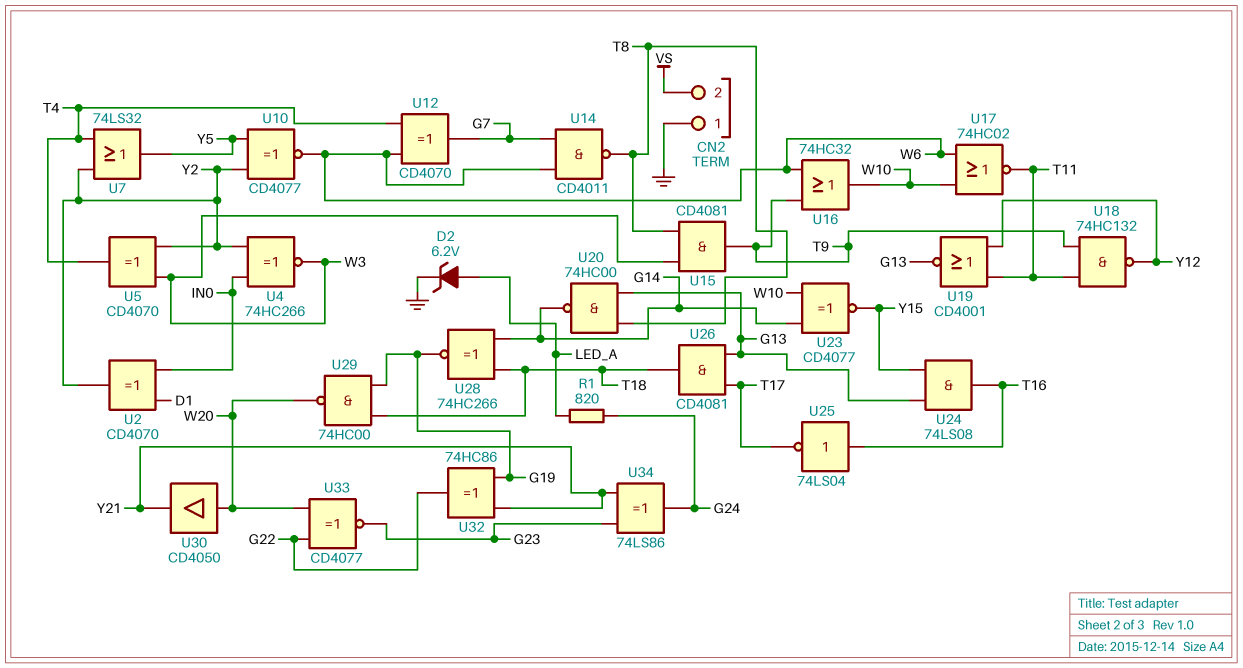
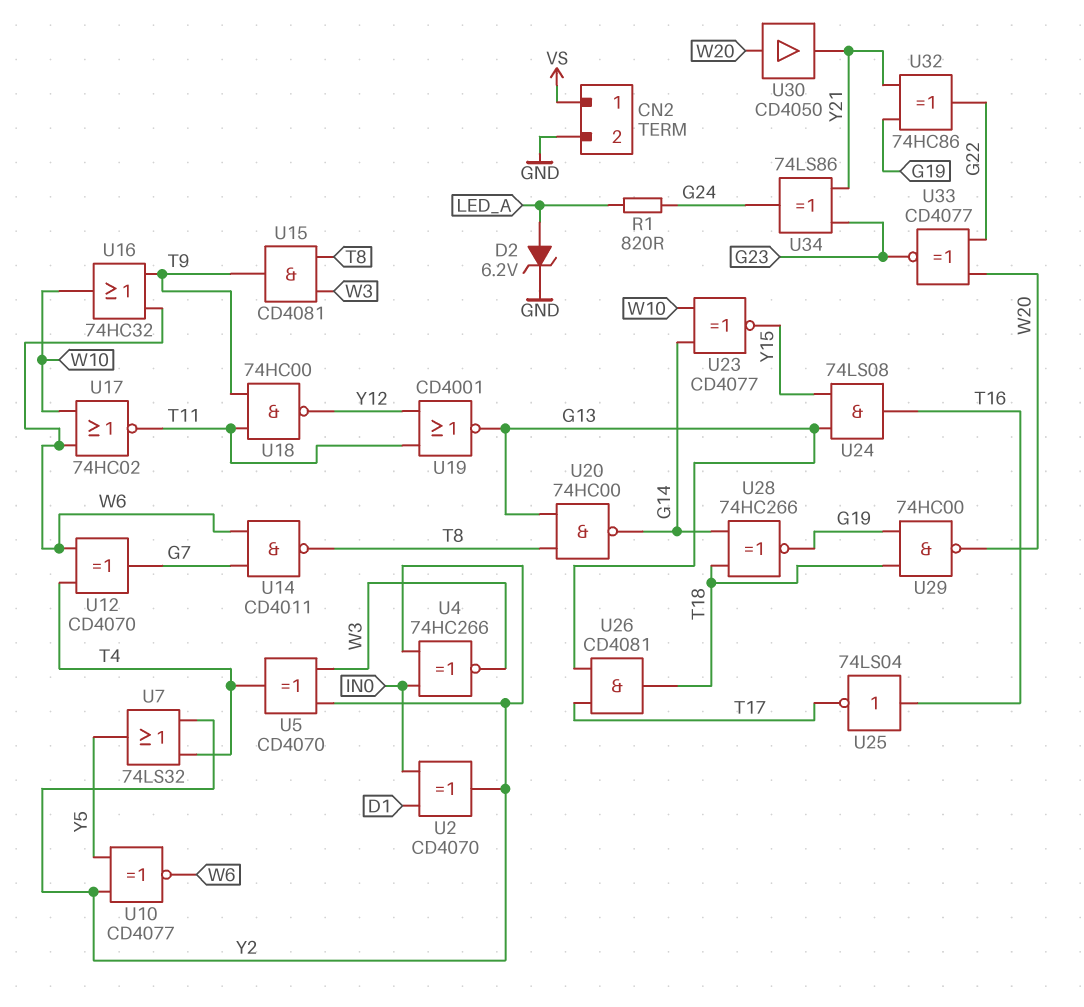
CN2 pin 1: GND -> VS
CN2 pin 2: VS -> GND
U18: NAND 74HC132 (in T9, in T11, out Y12) -> NAND 74HC00 (in T9, in T11, out Y12)

